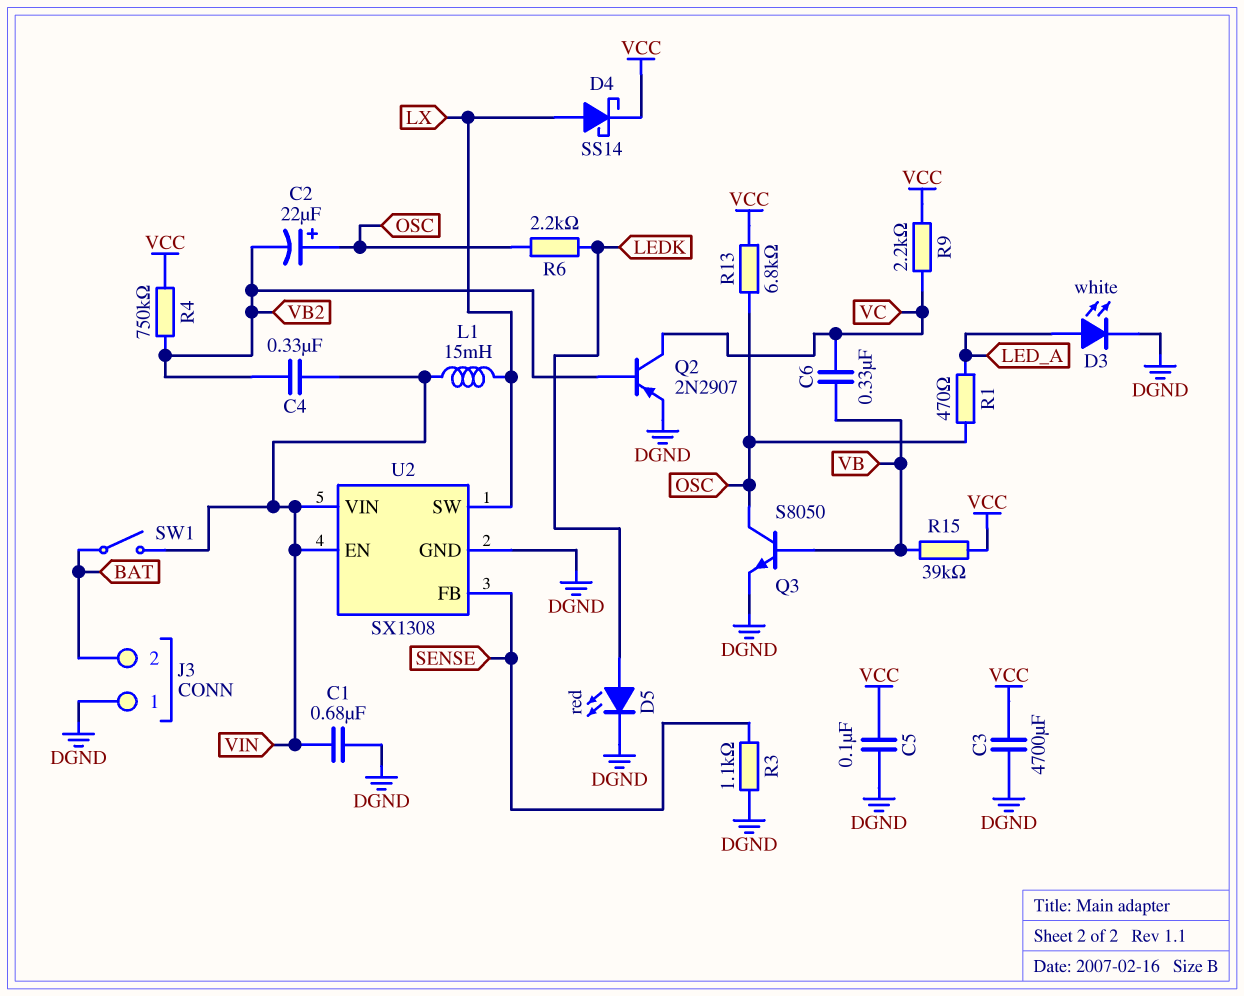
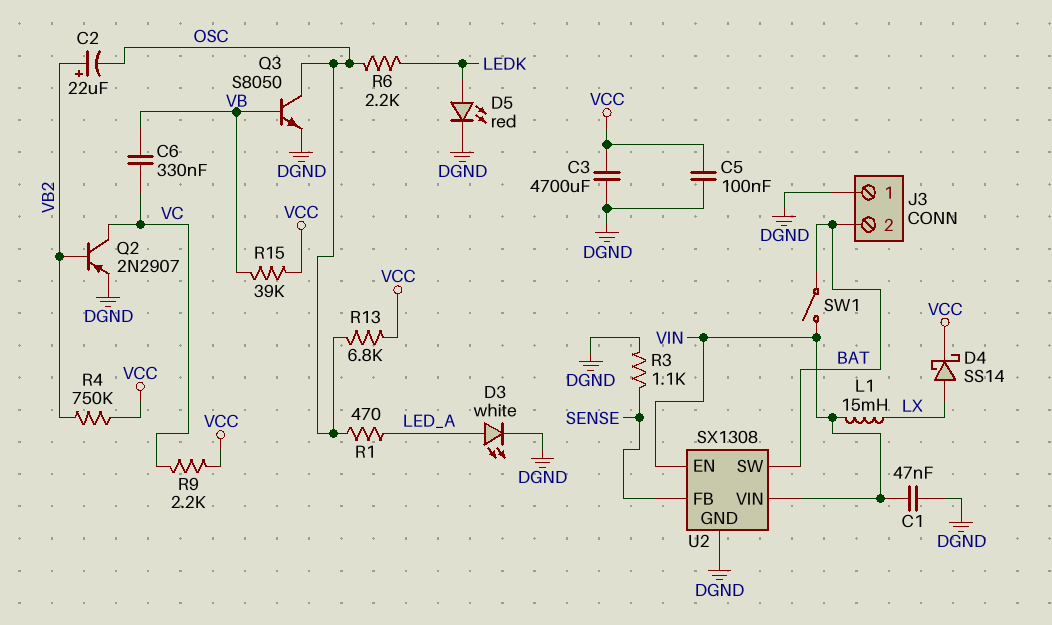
C1: 680nF (DGND, VIN) -> 47nF (DGND, VIN)
C2: 22uF (plus OSC, minus VB2) -> 22uF (plus VB2, minus OSC)
C4: 330nF (VB2, VIN) -> none
U2 pin SW: LX -> BAT

